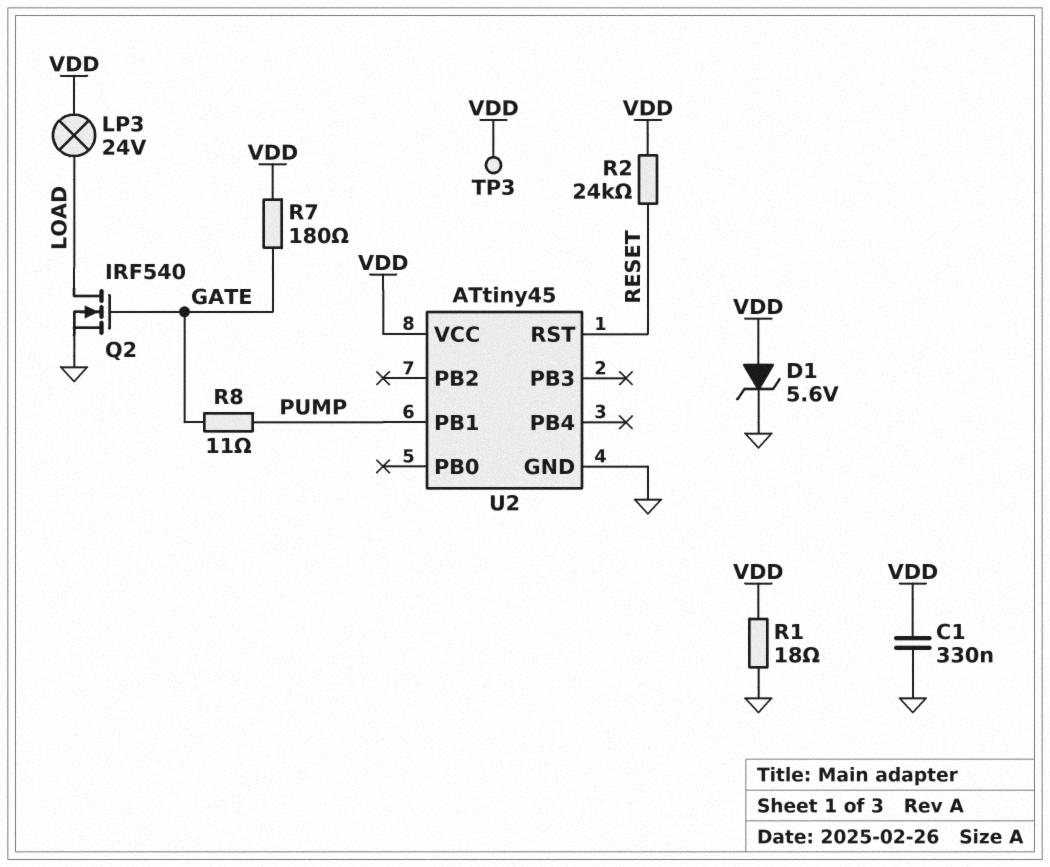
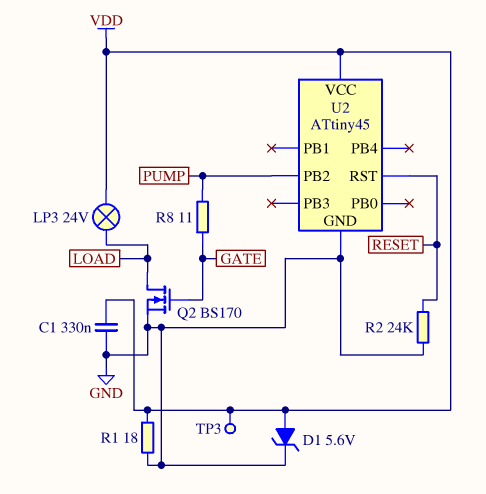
Q2: NMOS IRF540 (G GATE, D LOAD, S GND) -> NMOS BS170 (G GATE, D LOAD, S GND)
R2: 24k (RESET, VDD) -> 24k (GND, RESET)
R7: 180 (GATE, VDD) -> none
U2 pin PB1: PUMP -> none
U2 pin PB2: none -> PUMP

